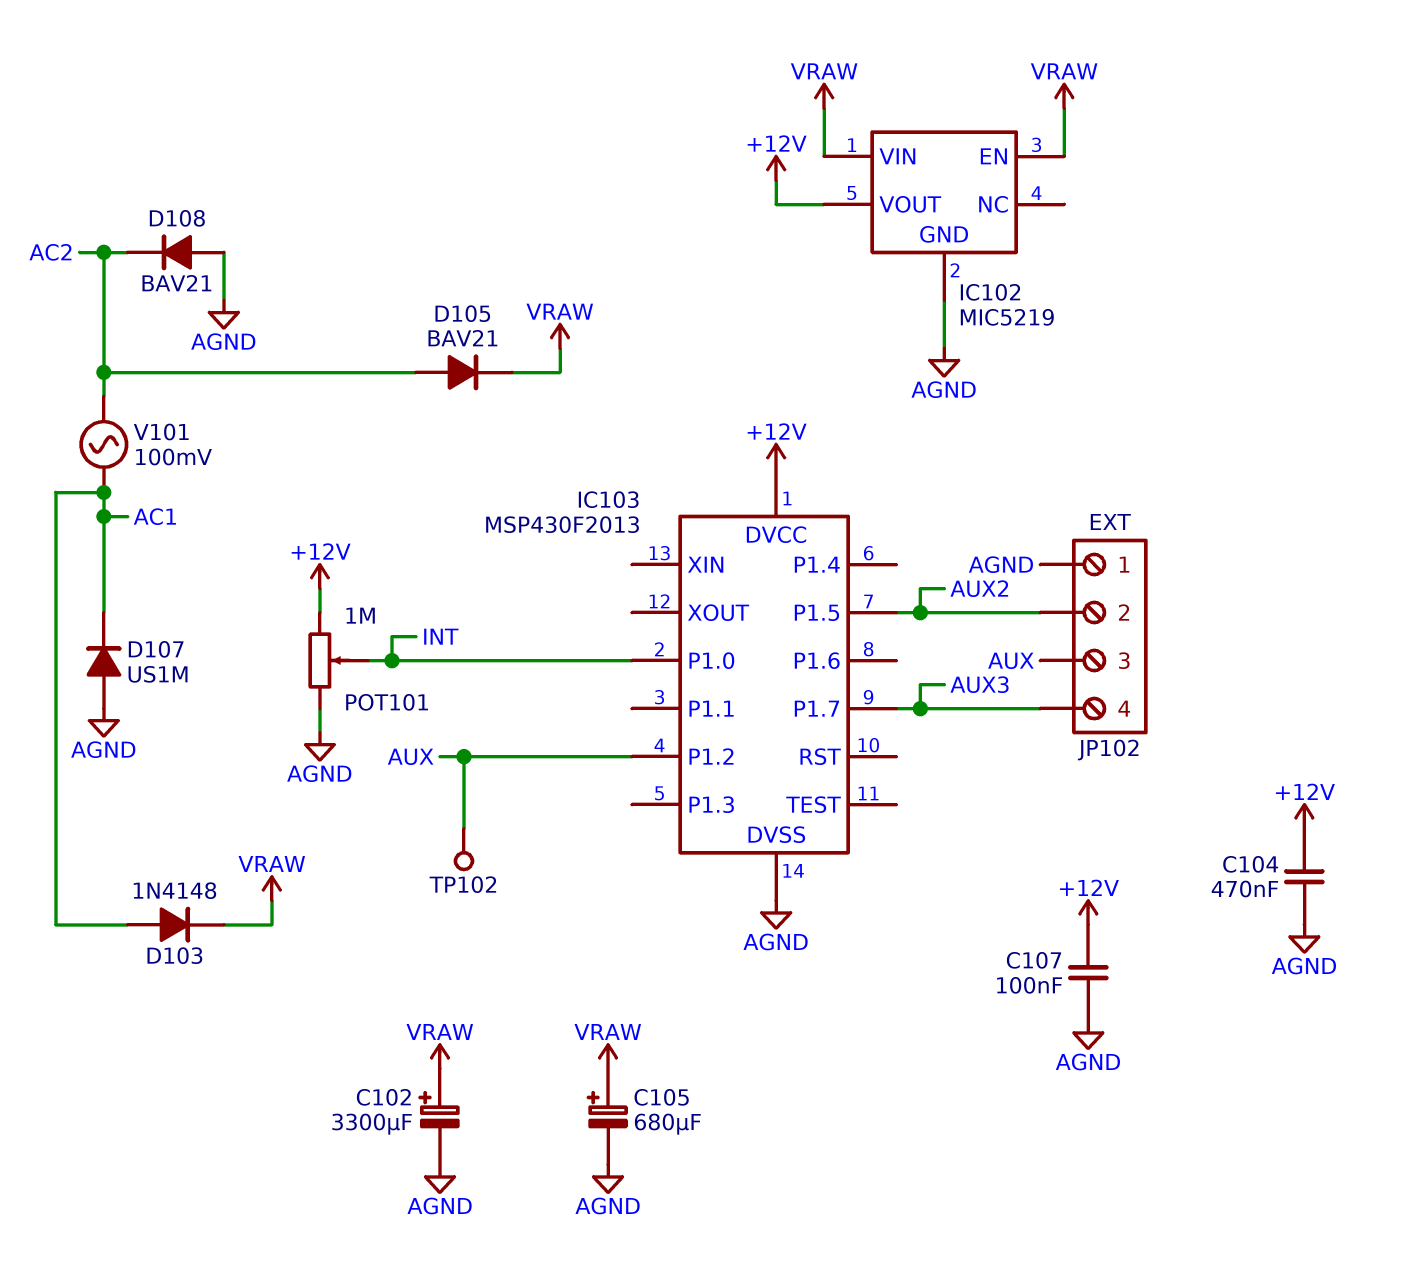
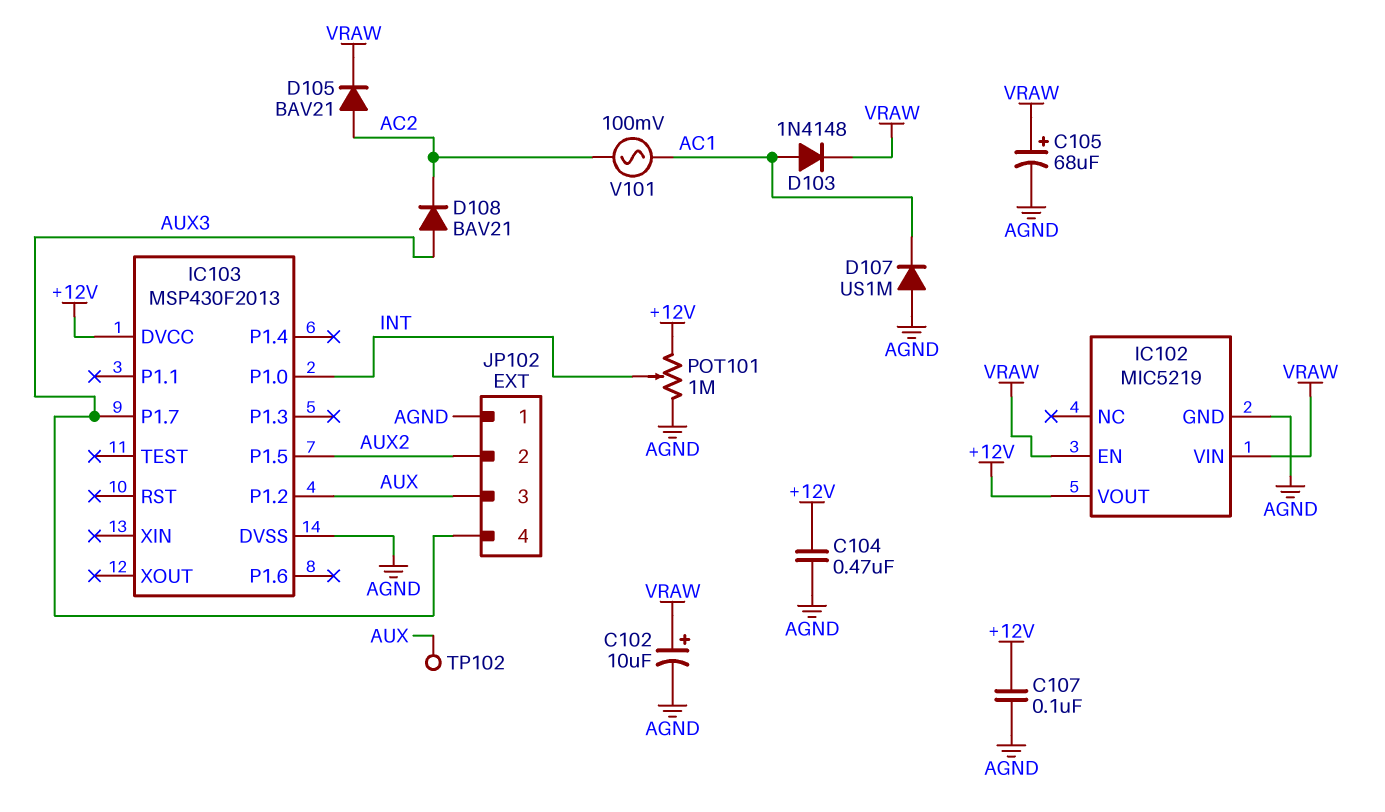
C102: 3300uF (plus VRAW, minus AGND) -> 10uF (plus VRAW, minus AGND)
C105: 680uF (plus VRAW, minus AGND) -> 68uF (plus VRAW, minus AGND)
D108: diode BAV21 (A AGND, K AC2) -> diode BAV21 (A AUX3, K AC2)

